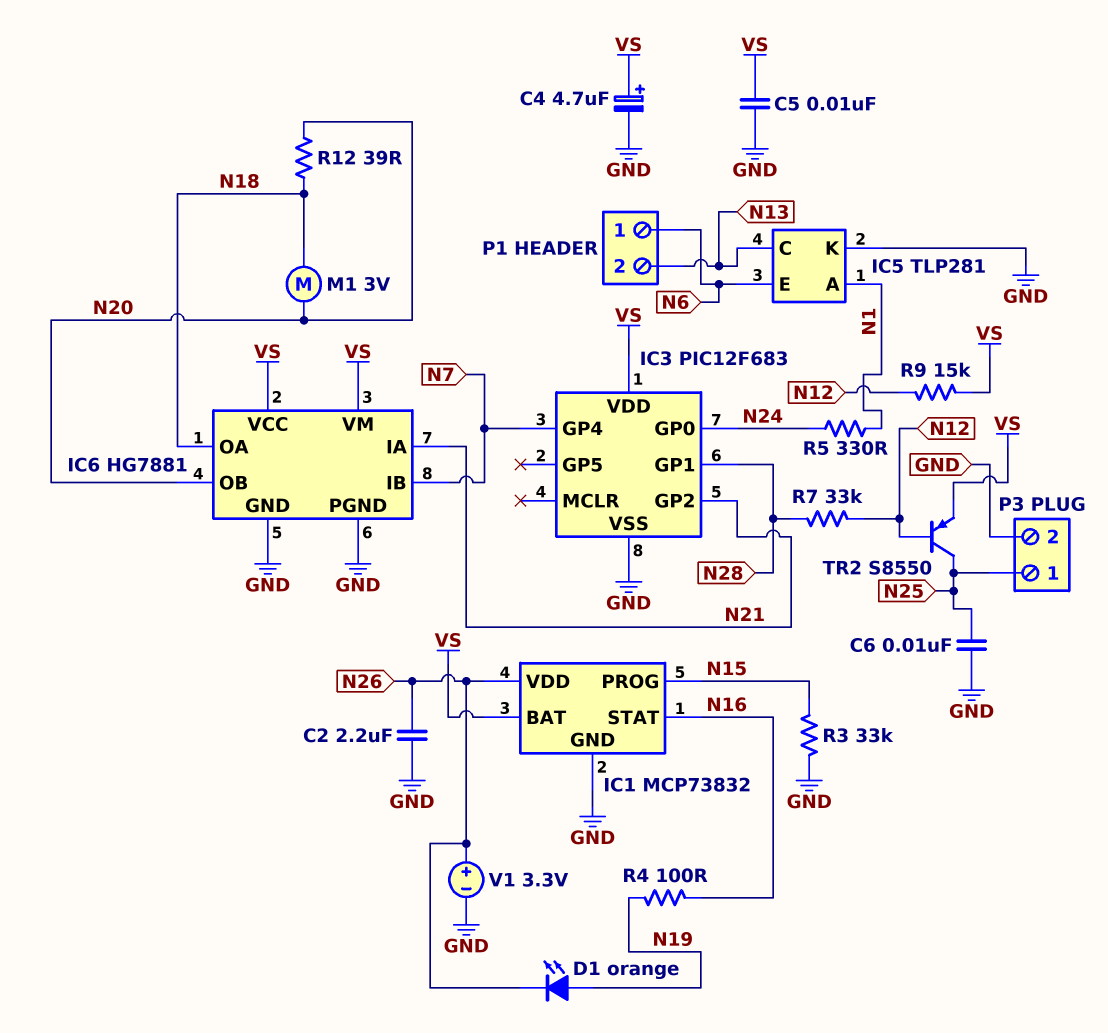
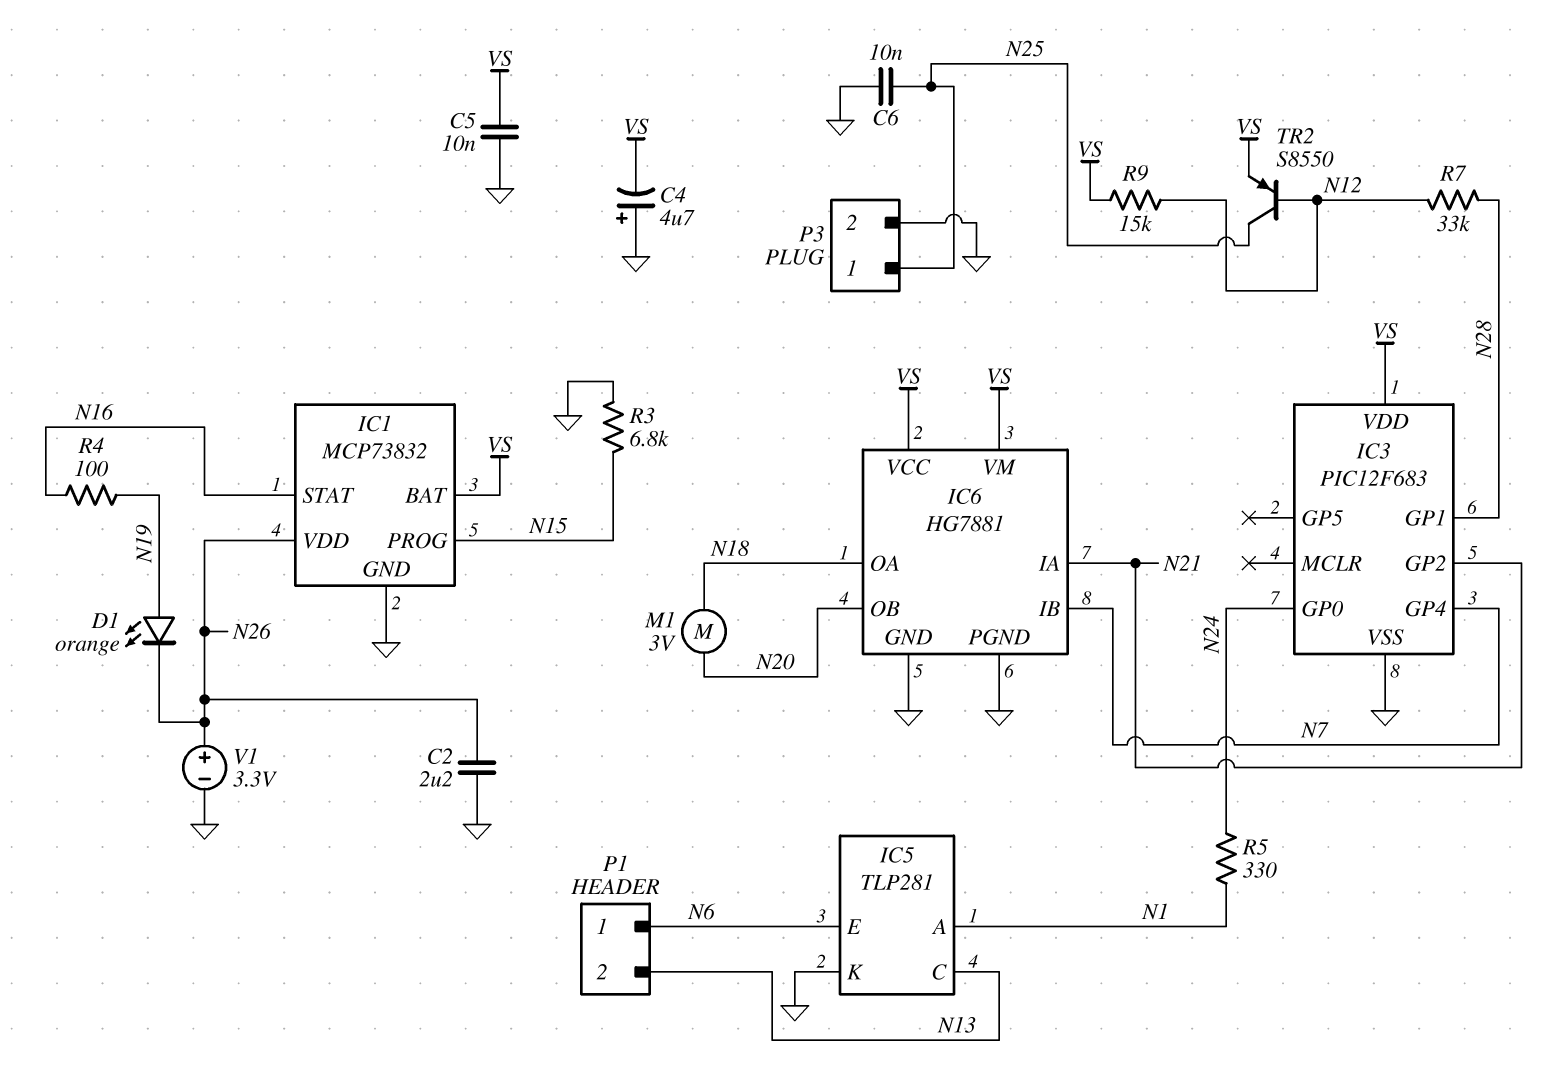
C4: 4.7uF (plus VS, minus GND) -> 4.7uF (plus GND, minus VS)
R3: 33k (GND, N15) -> 6.8k (GND, N15)
R12: 39 (N18, N20) -> none

